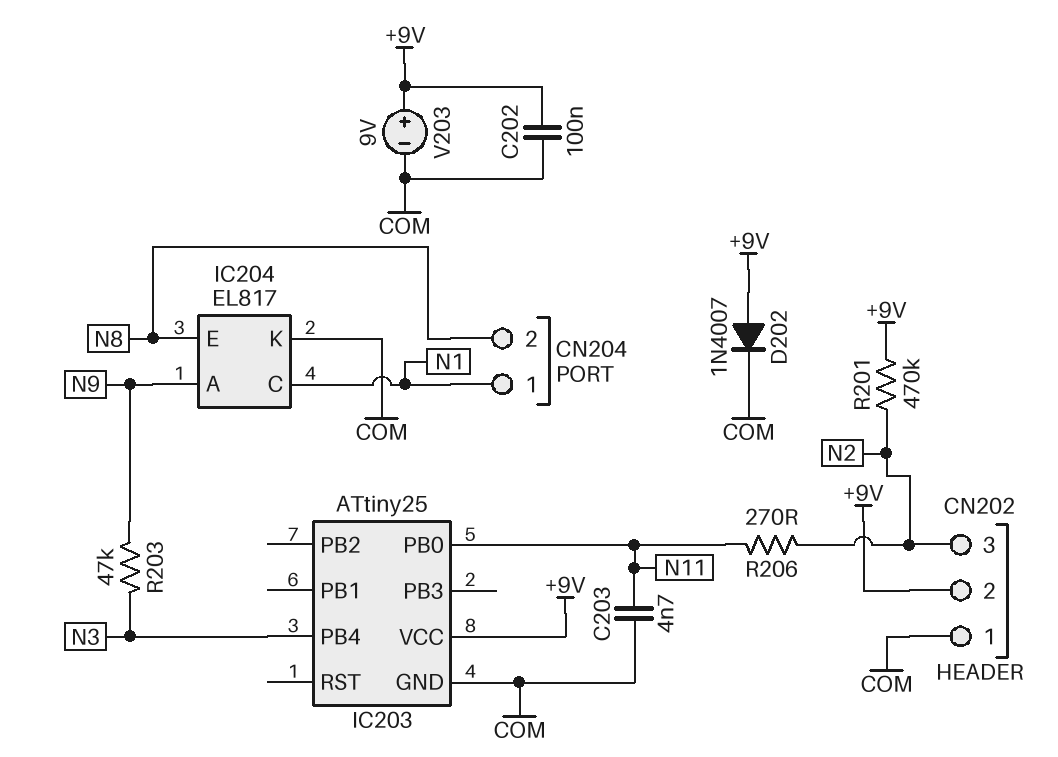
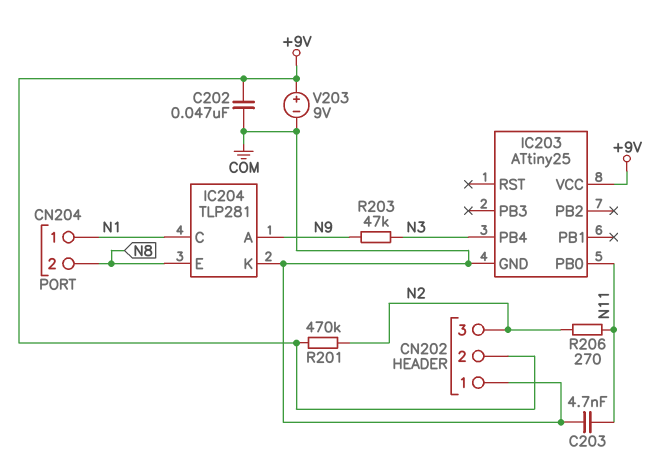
C202: 100nF (+9V, COM) -> 47nF (+9V, COM)
D202: diode 1N4007 (A +9V, K COM) -> none
IC204: EL817 -> TLP281

